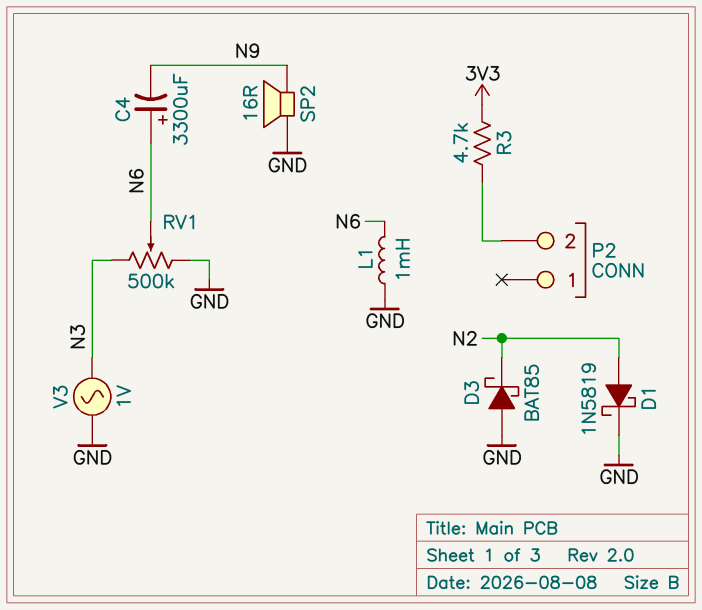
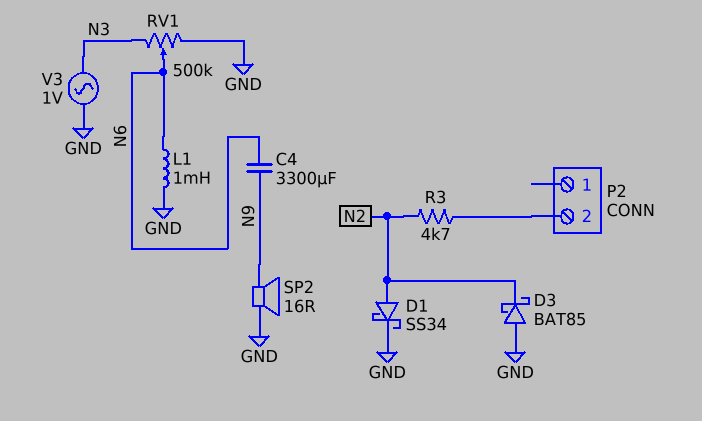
C4: 3300uF (plus N6, minus N9) -> 3300uF (N6, N9)
D1: schottky 1N5819 (A N2, K GND) -> schottky SS34 (A N2, K GND)
R3: 4.7k (3V3, P2/2) -> 4.7k (N2, P2/2)

